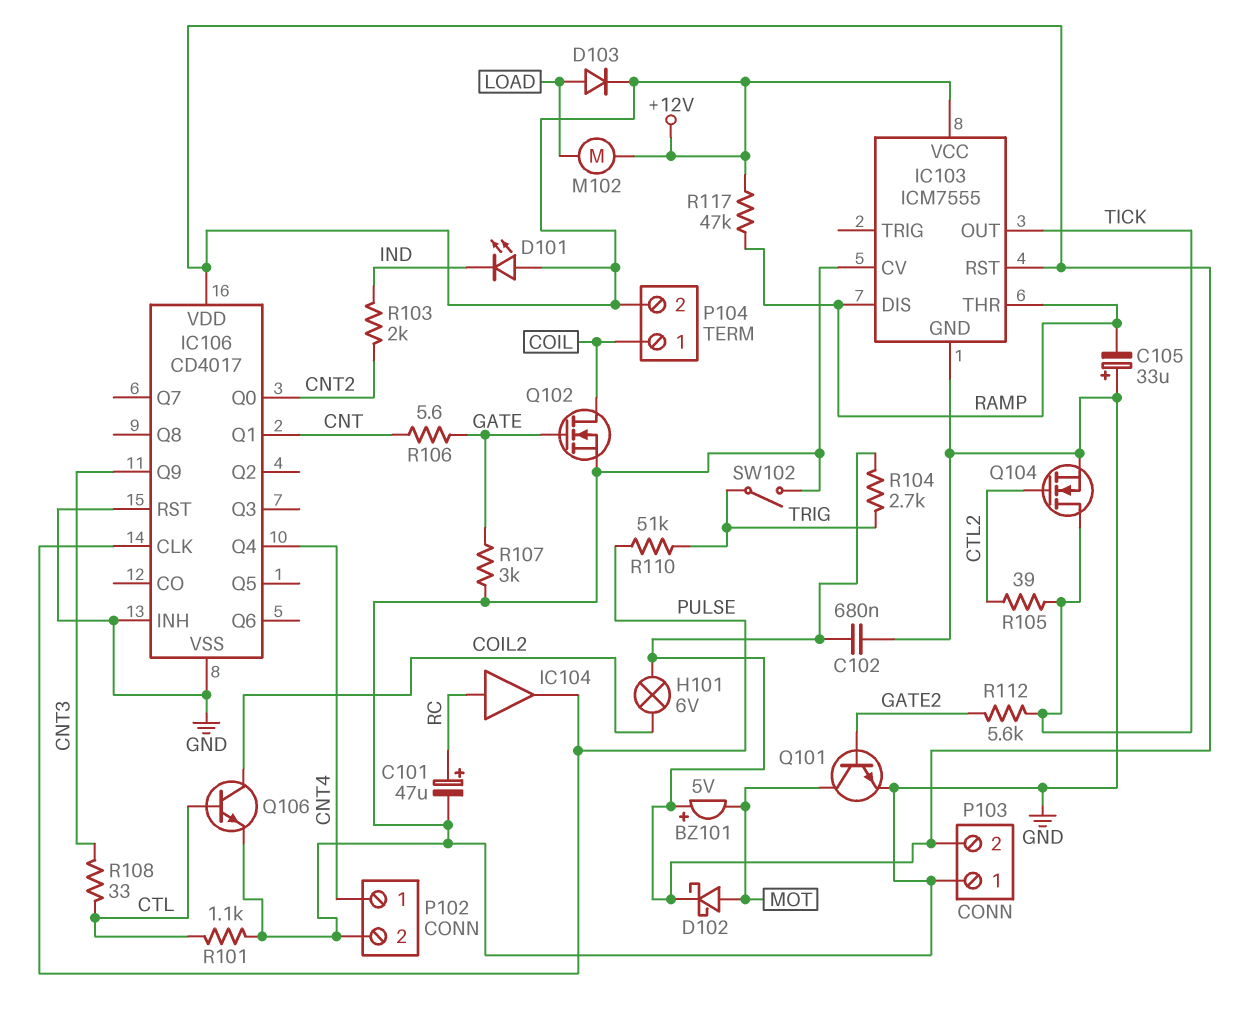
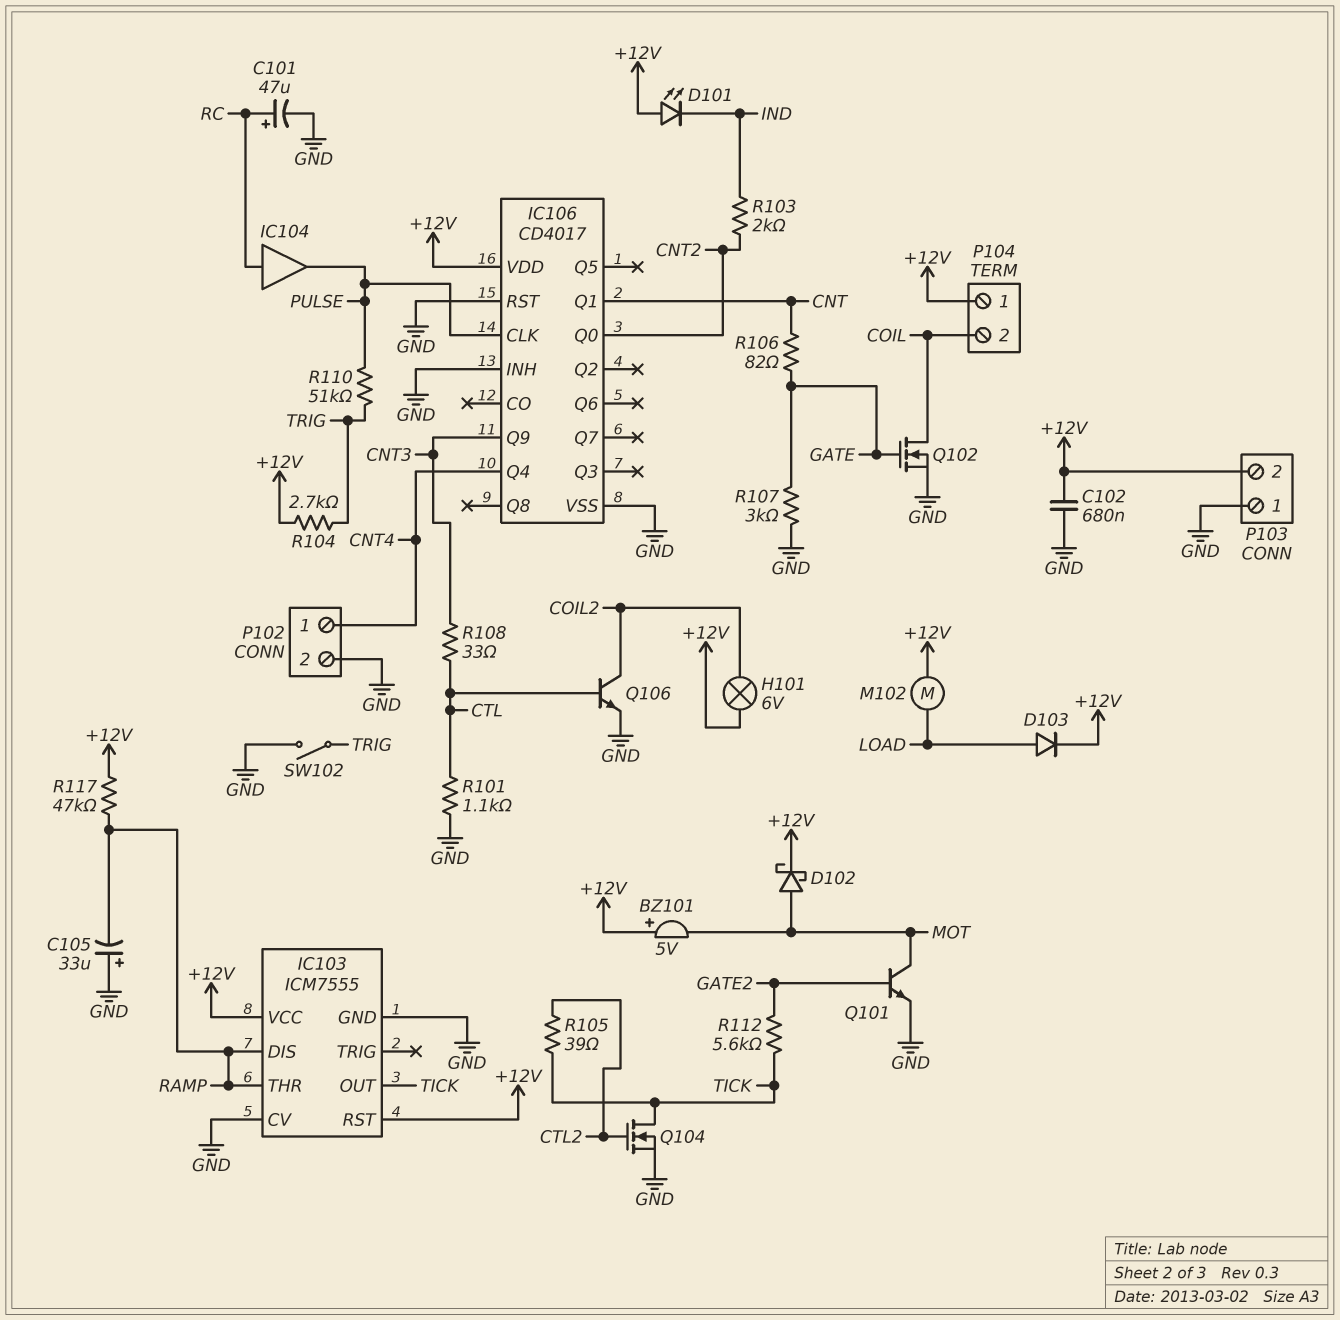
P104 pin 1: COIL -> +12V
P104 pin 2: +12V -> COIL
R106: 5.6 (CNT, GATE) -> 82 (CNT, GATE)

